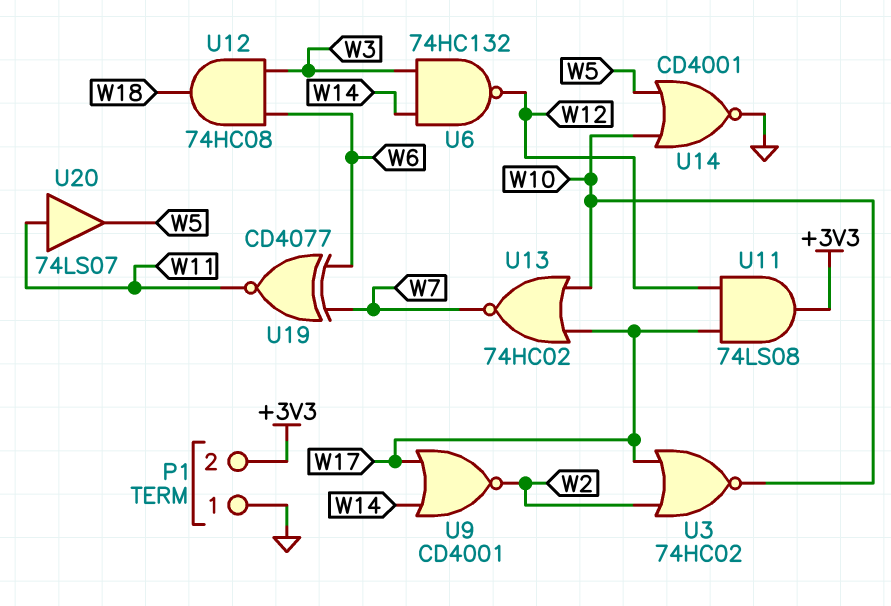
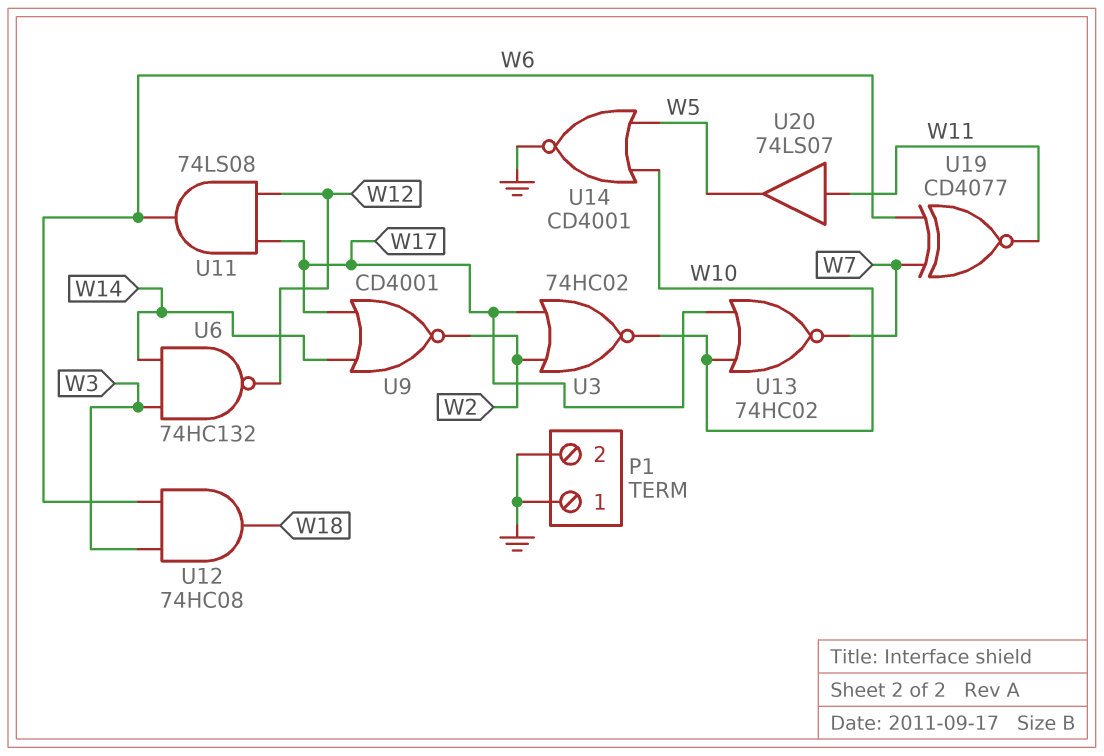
P1 pin 2: +3V3 -> GND
U11: AND 74LS08 (in W12, in W17, out +3V3) -> AND 74LS08 (in W12, in W17, out W6)

